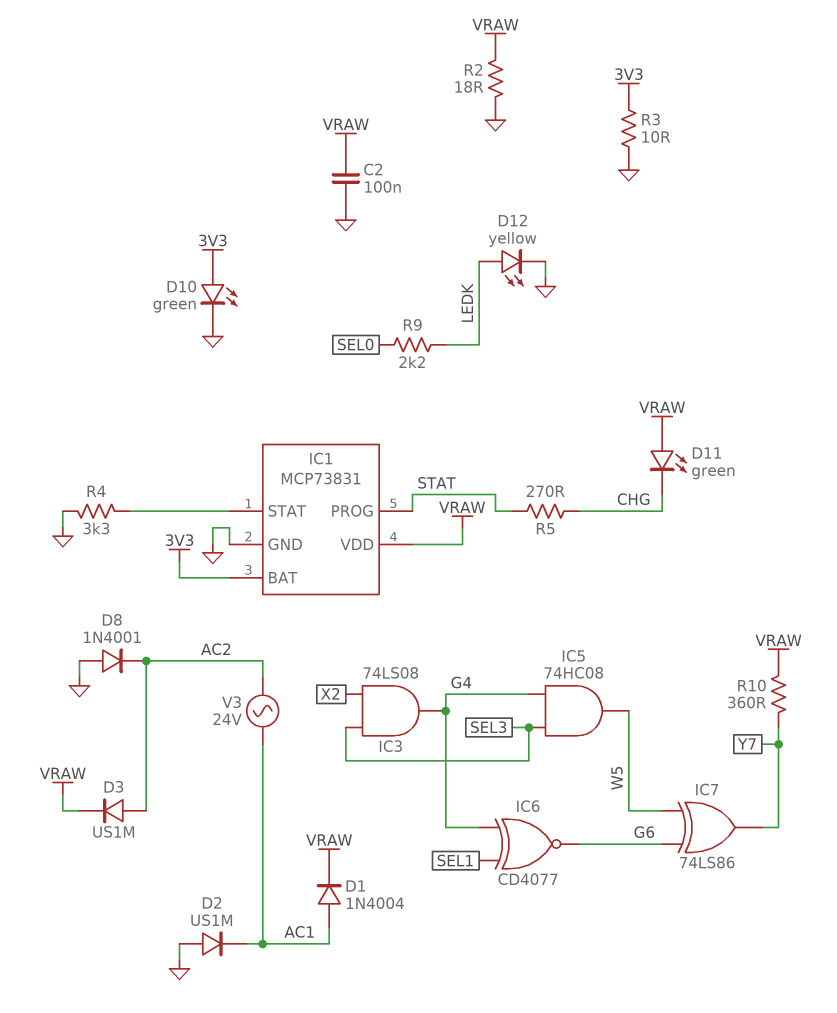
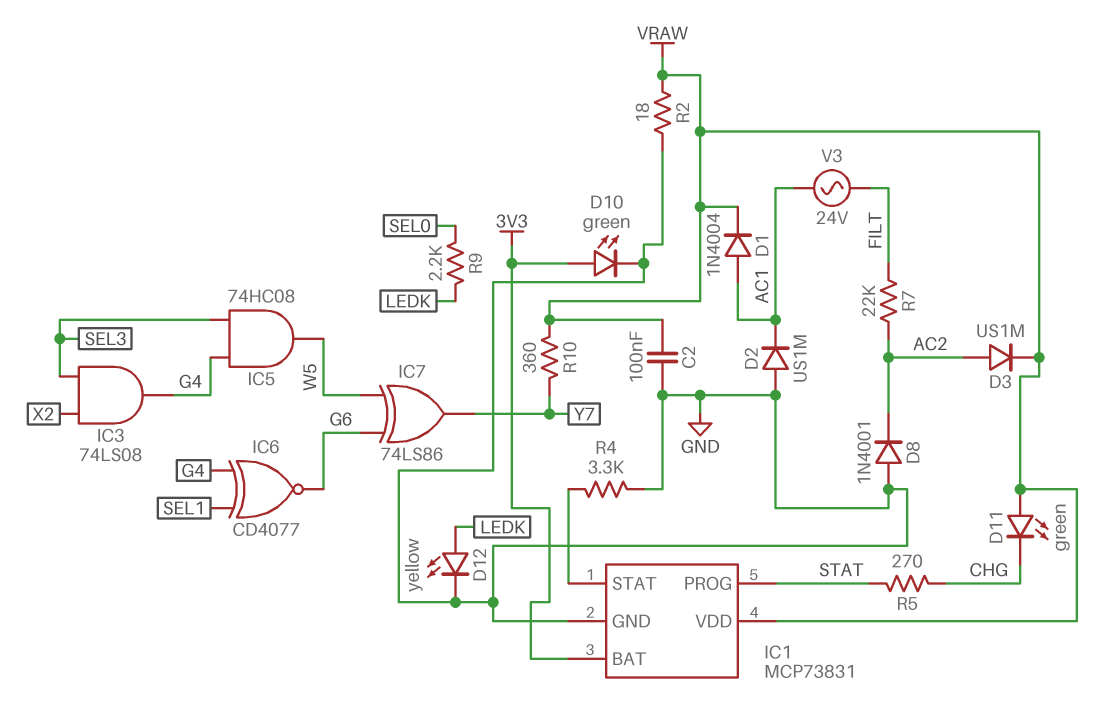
R3: 10 (3V3, GND) -> none
R7: none -> 22k (AC2, FILT)
V3: AC 24V (AC1, AC2) -> AC 24V (AC1, FILT)

